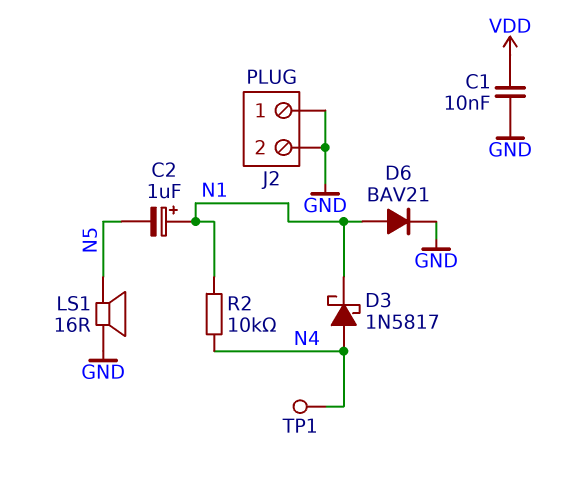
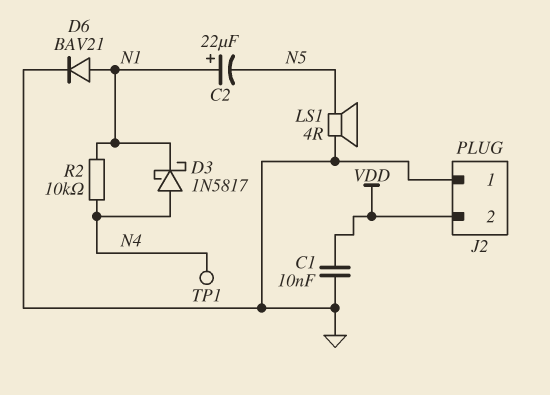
C2: 1uF (plus N1, minus N5) -> 22uF (plus N1, minus N5)
J2 pin 2: GND -> VDD
LS1: speaker 16R (GND, N5) -> speaker 4R (GND, N5)

